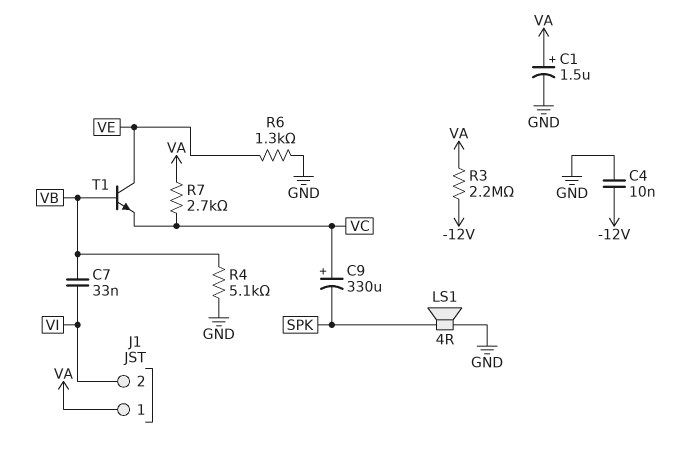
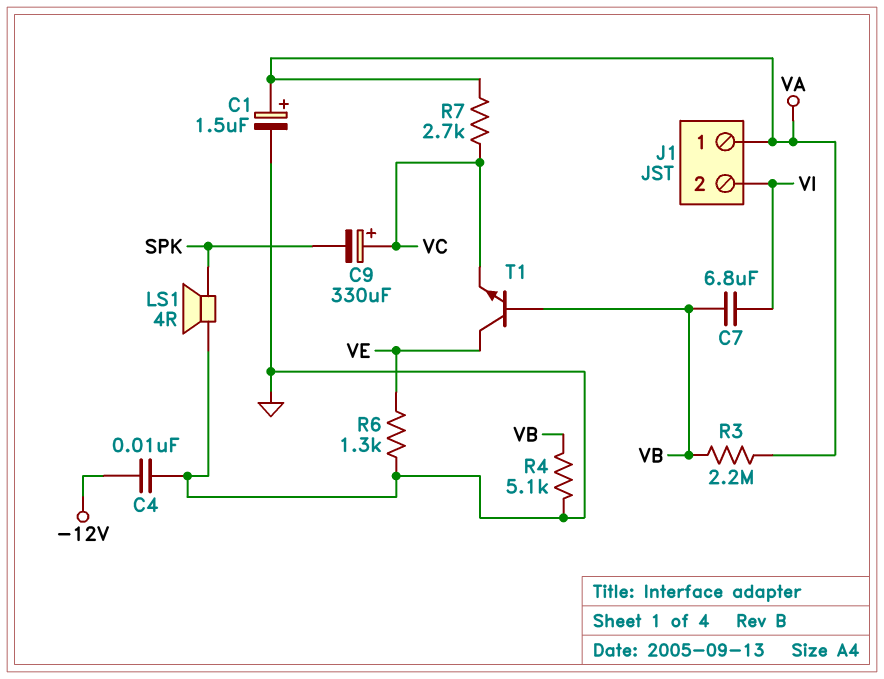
C7: 33nF (VB, VI) -> 6.8uF (VB, VI)
R3: 2.2M (-12V, VA) -> 2.2M (VA, VB)

